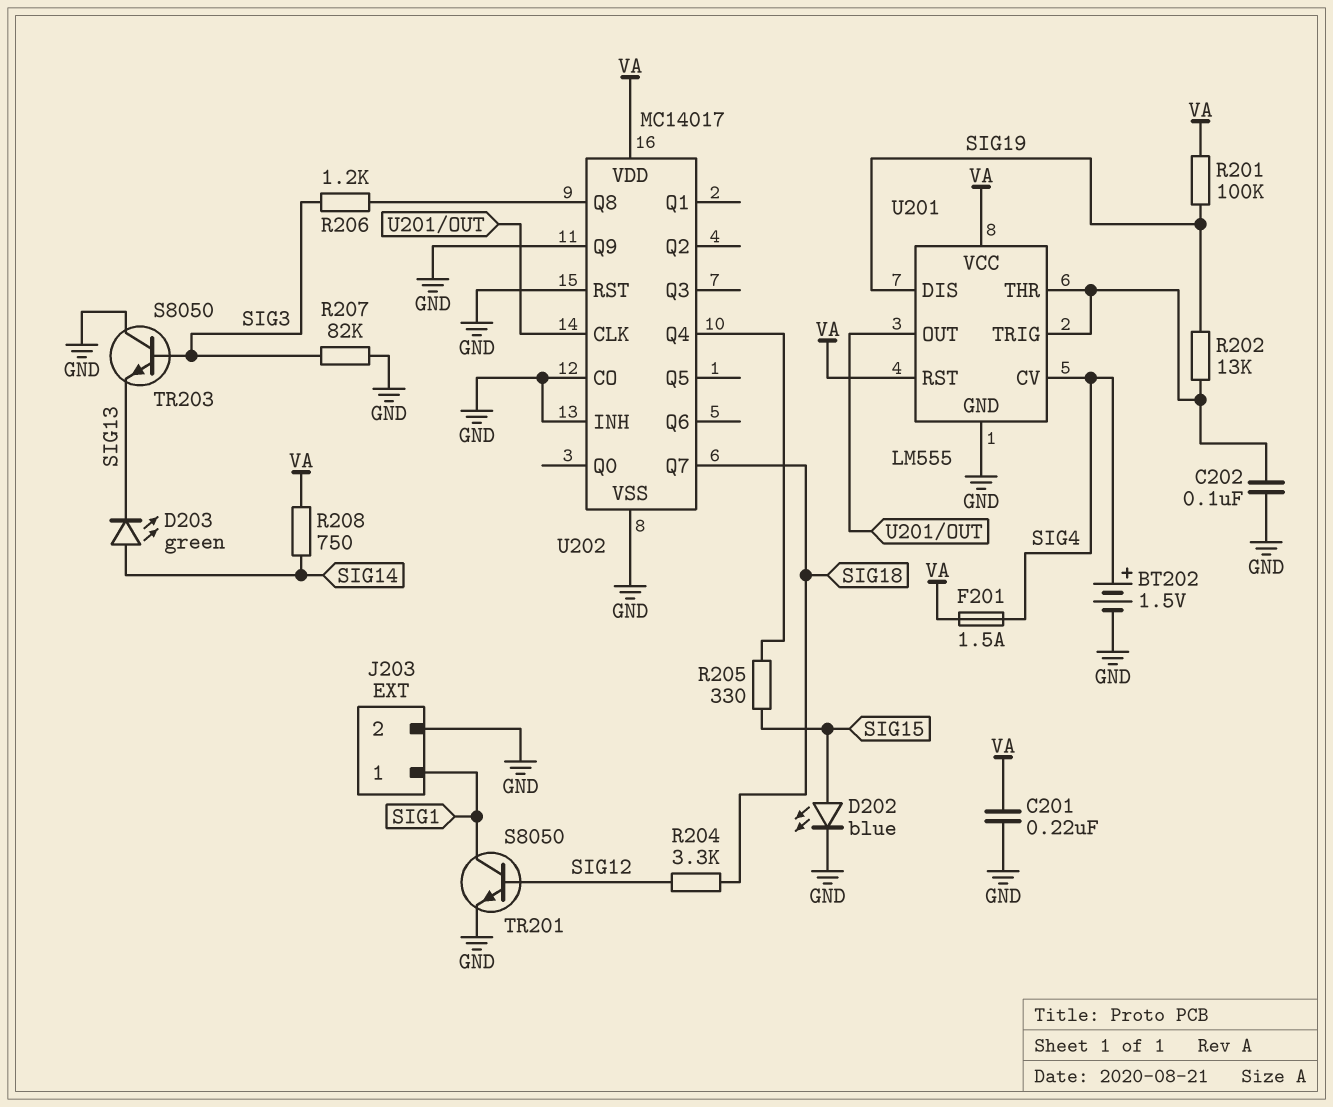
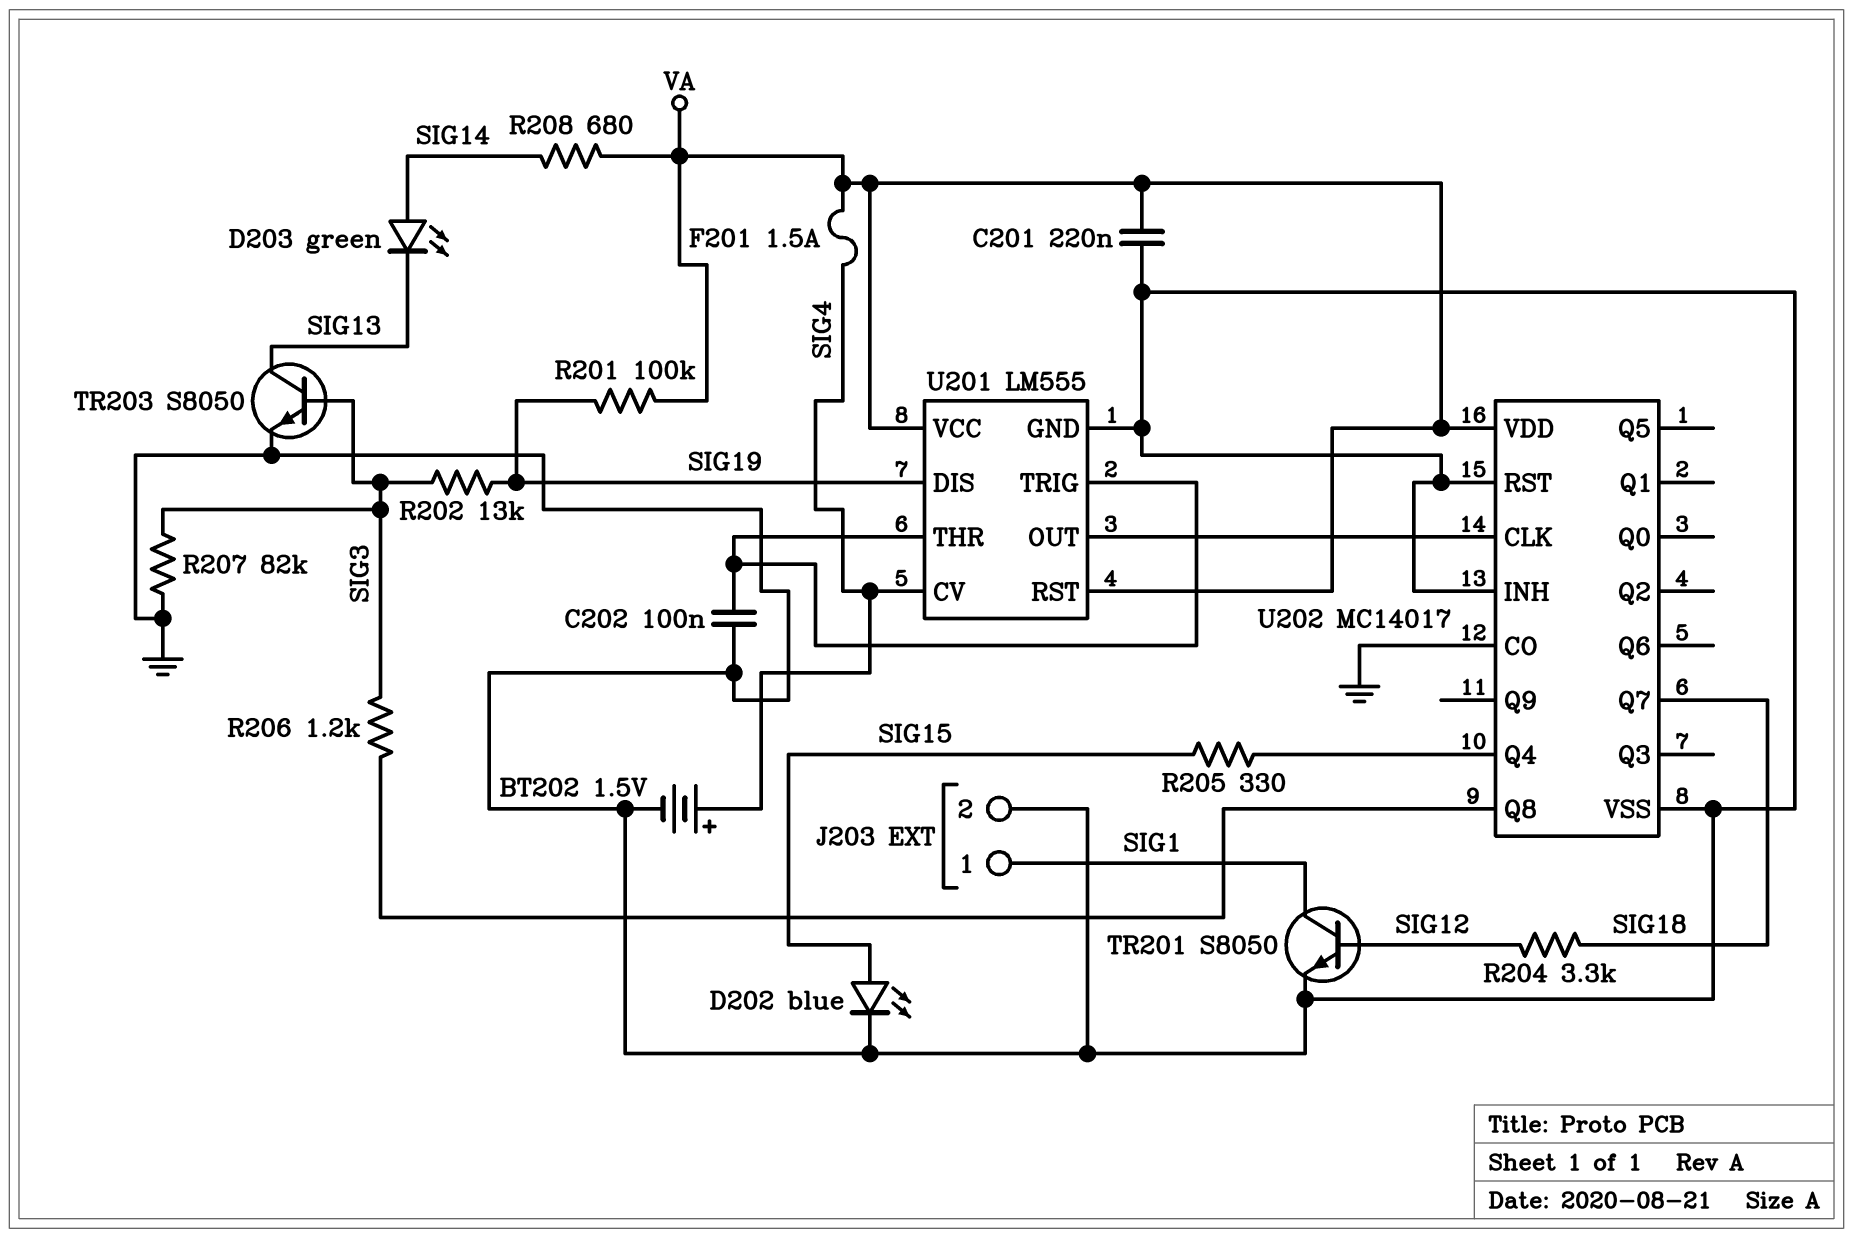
R202: 13k (SIG19, U201/THR) -> 13k (SIG3, SIG19)
R208: 750 (SIG14, VA) -> 680 (SIG14, VA)
TR203: NPN S8050 (B SIG3, C GND, E SIG13) -> NPN S8050 (B SIG3, C SIG13, E GND)
U202 pin Q9: GND -> none

